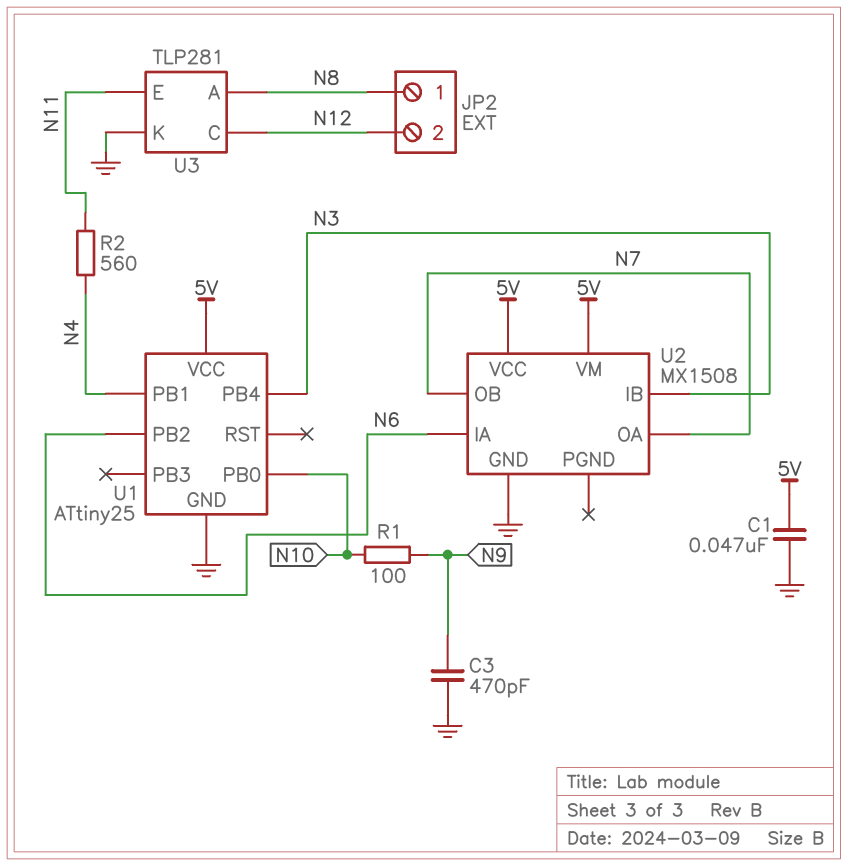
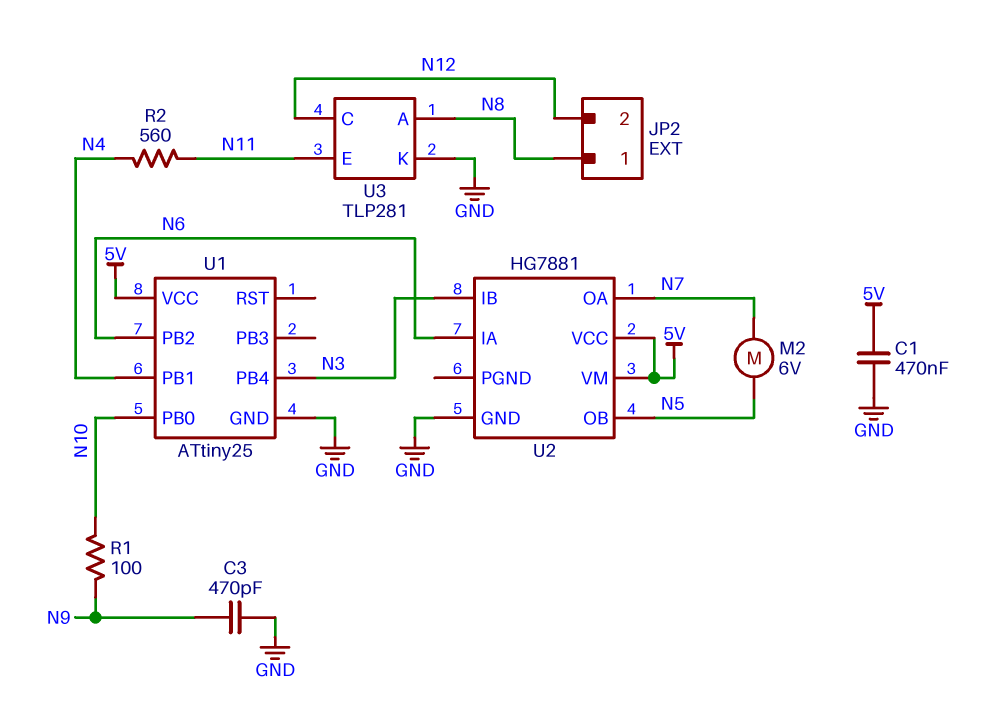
C1: 47nF (5V, GND) -> 470nF (5V, GND)
M2: none -> motor 6V (N5, N7)
U2: MX1508 -> HG7881
U2 pin OB: N7 -> N5

